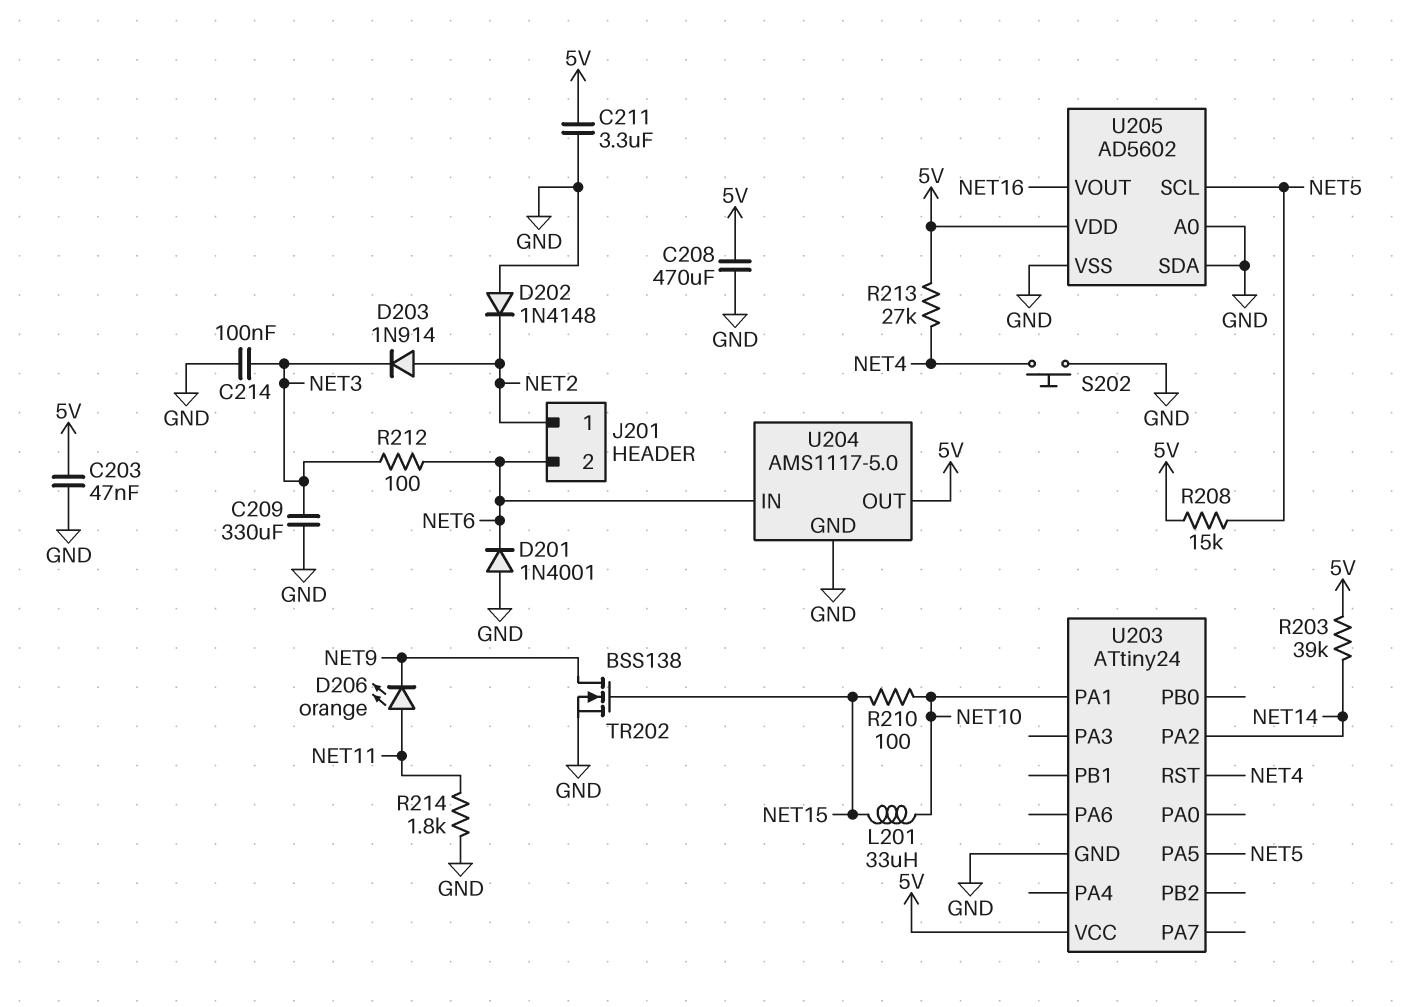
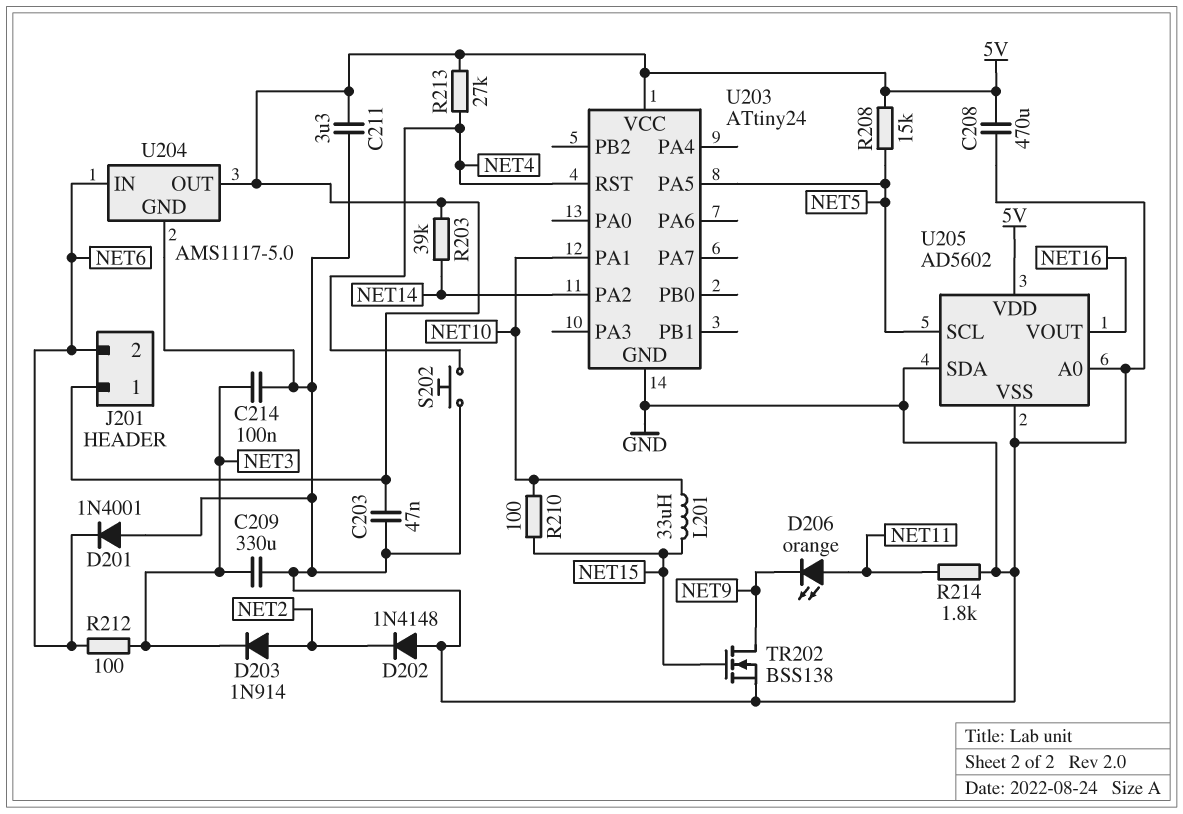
J201 pin 1: NET2 -> 5V

